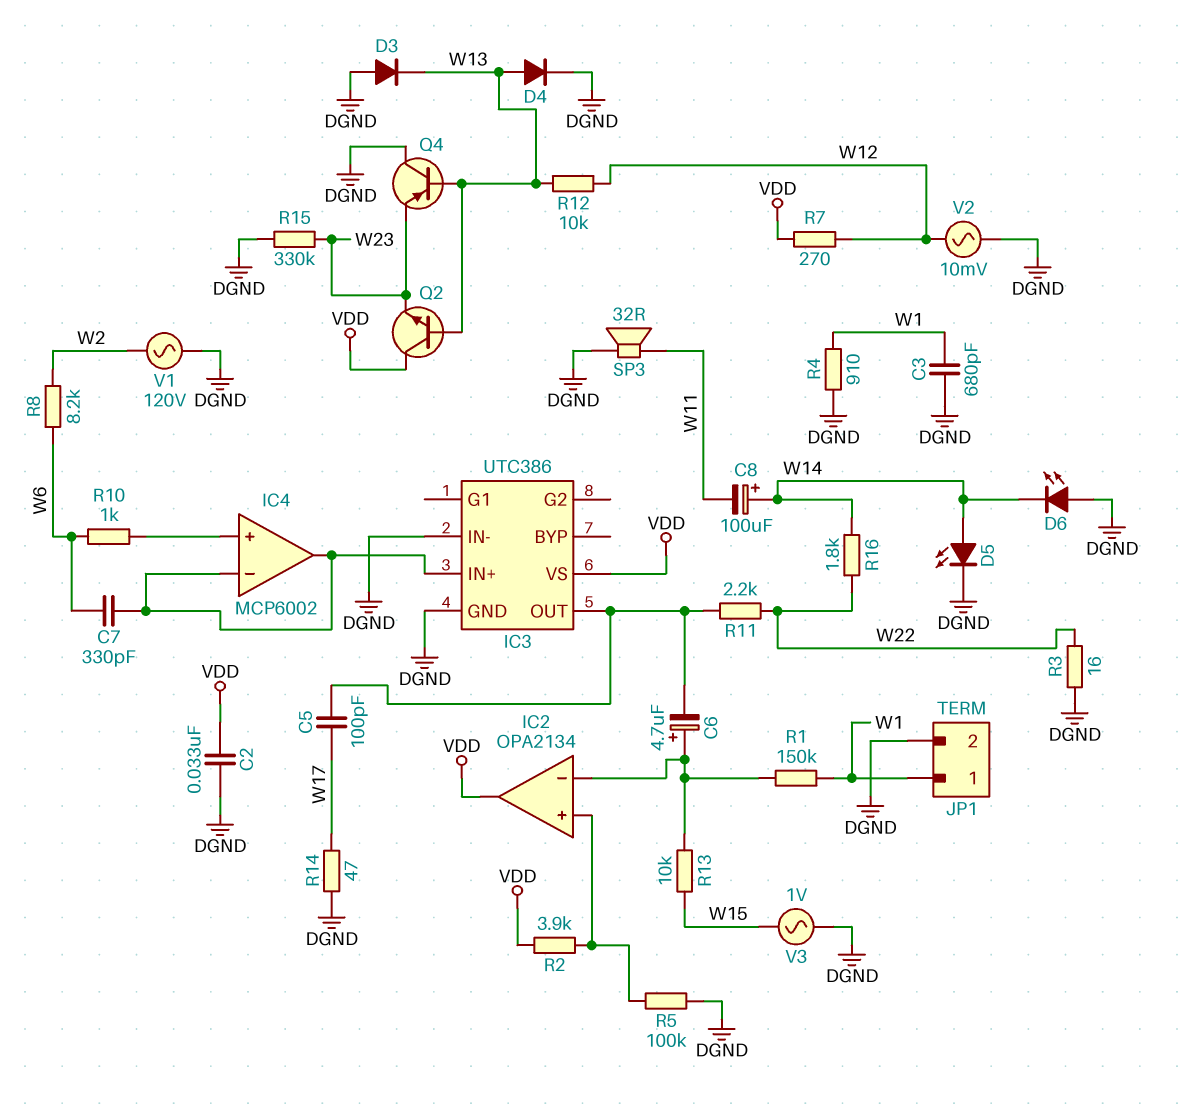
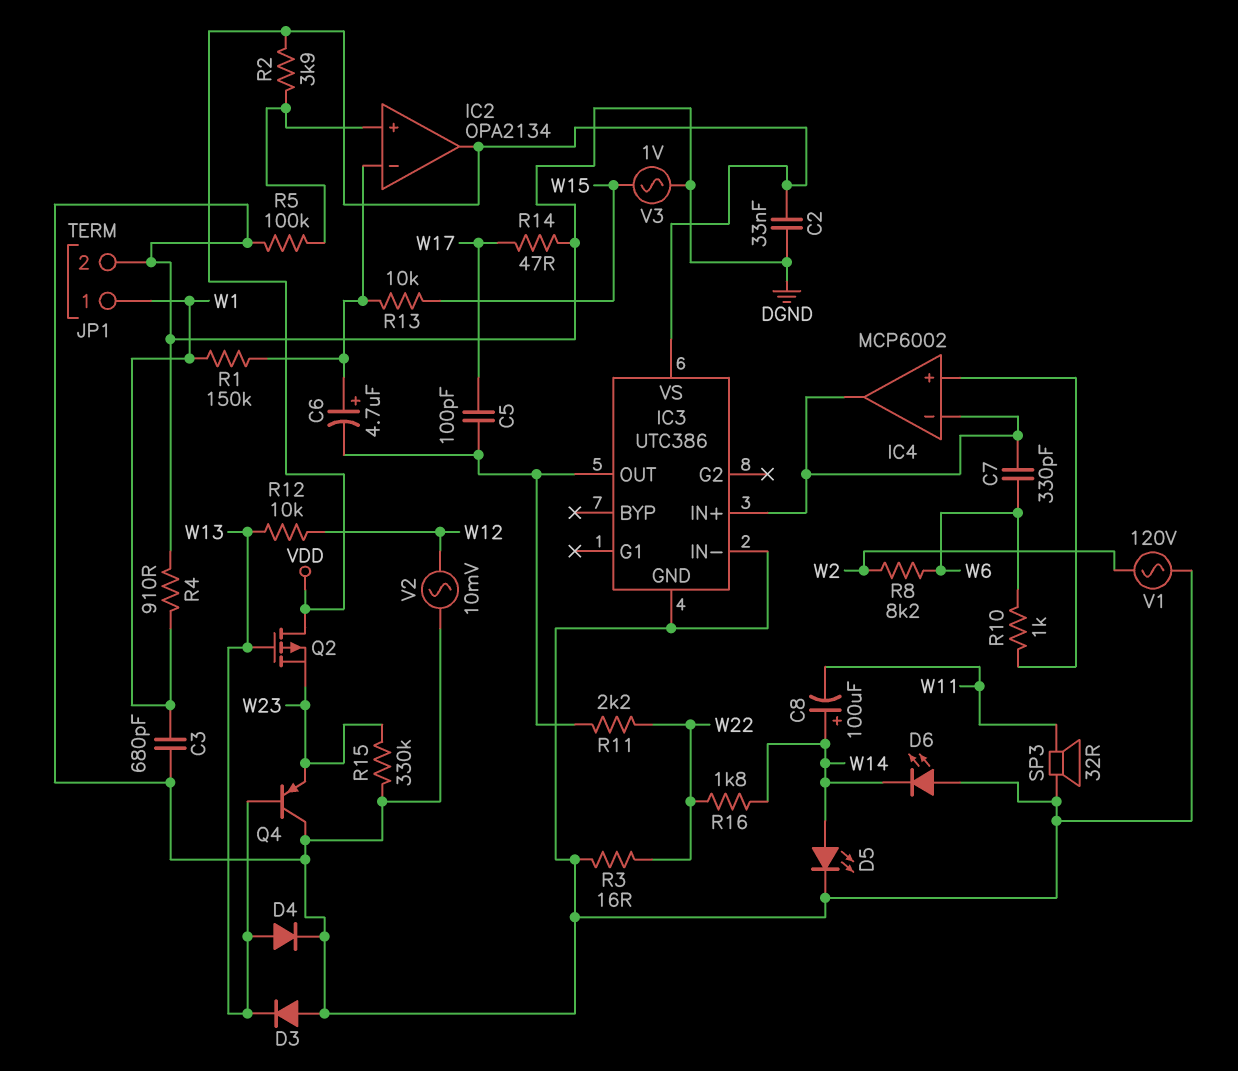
Q2: NPN (B W13, C VDD, E W23) -> PMOS (G W13, D VDD, S W23)
R7: 270 (VDD, W12) -> none

